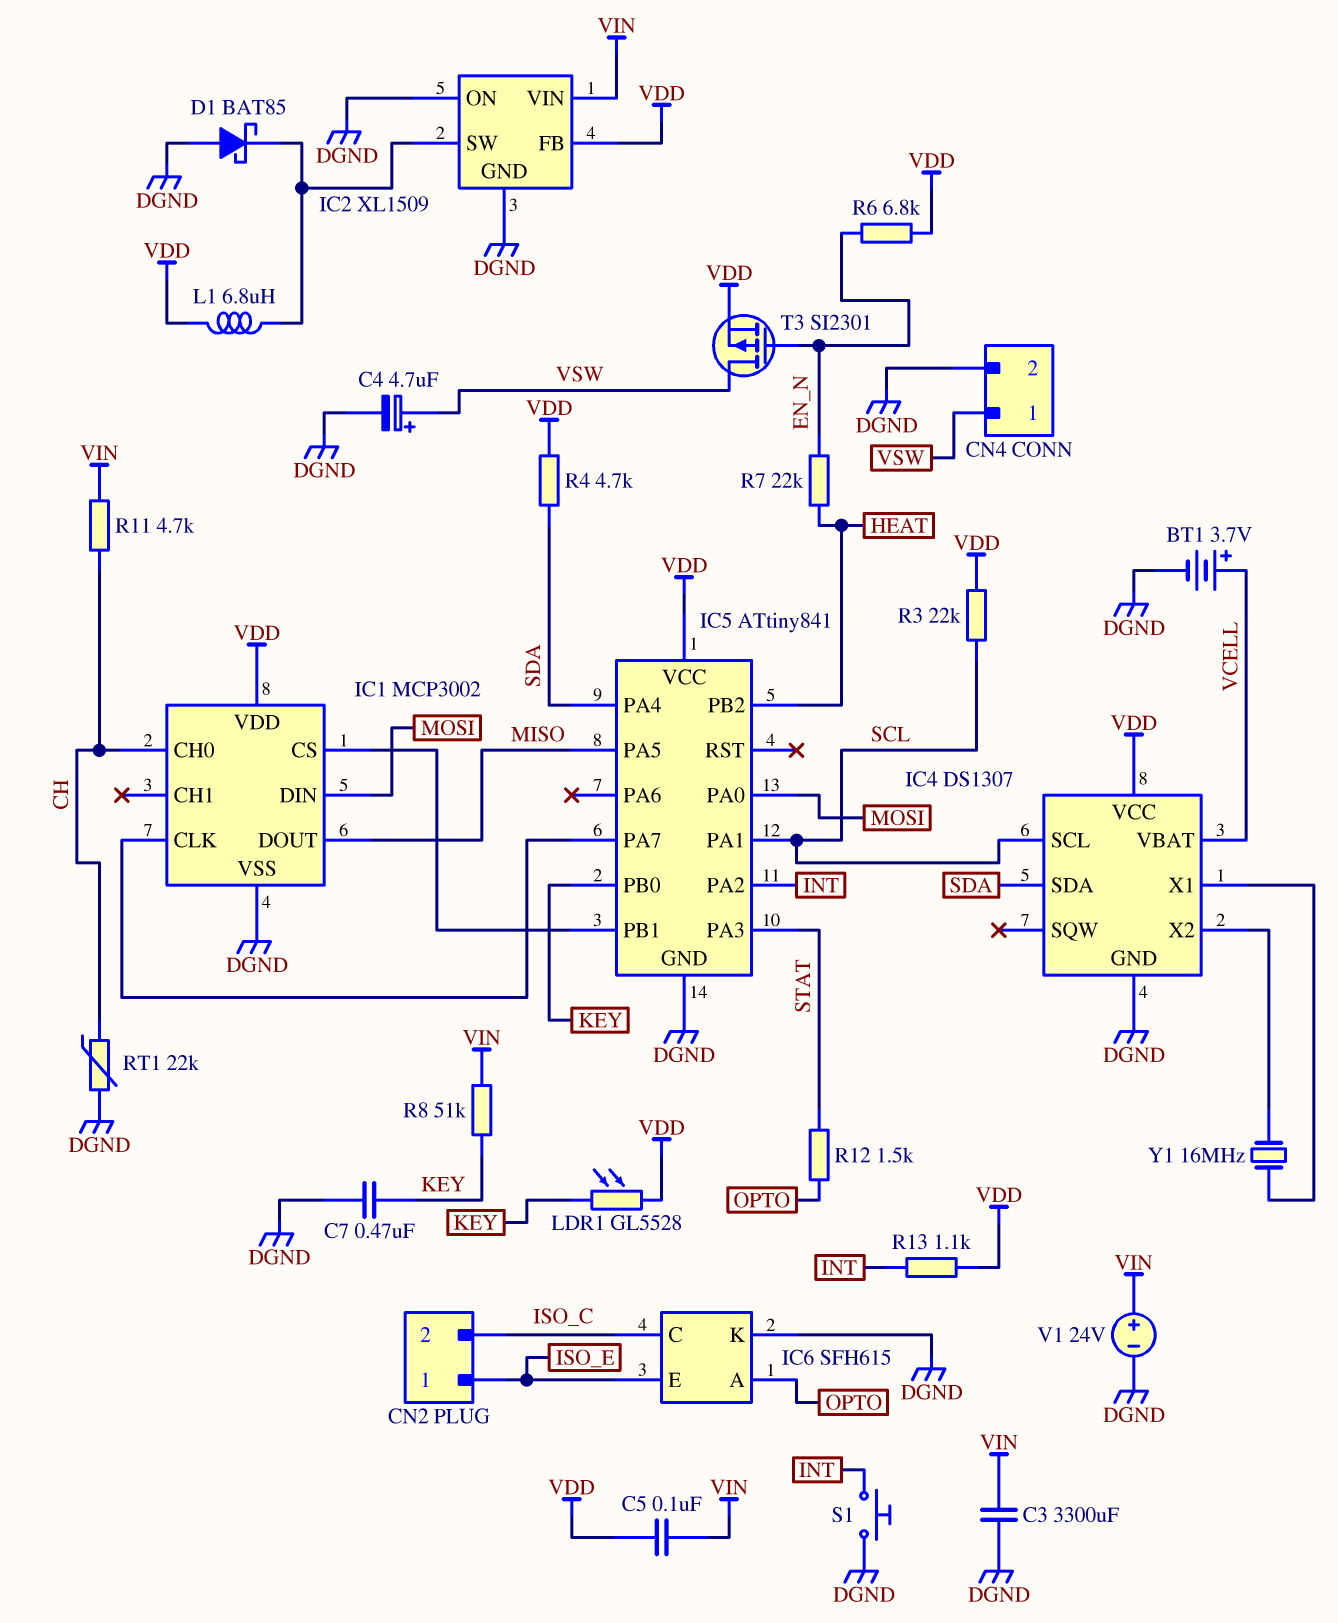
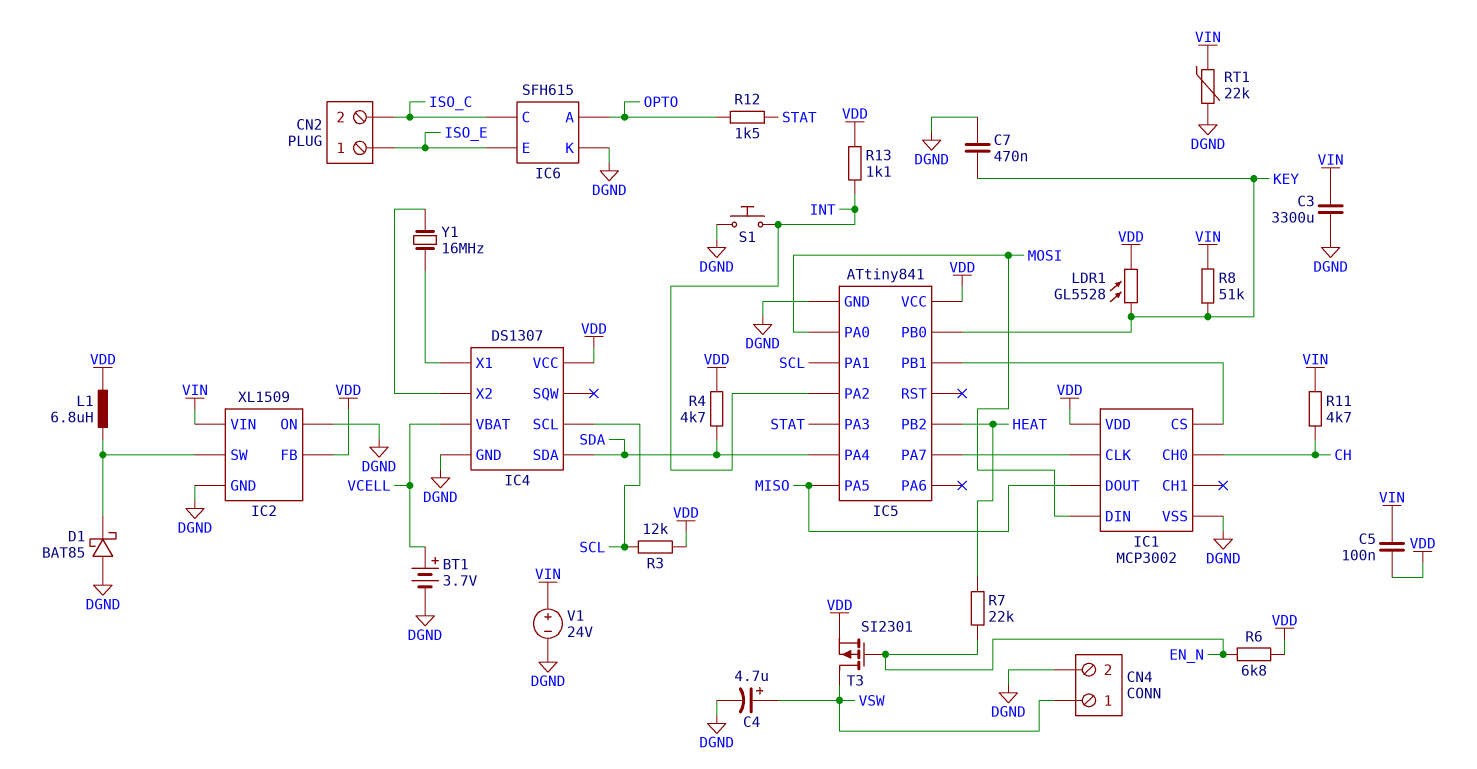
R3: 22k (SCL, VDD) -> 12k (SCL, VDD)
RT1: 22k (CH, DGND) -> 22k (DGND, VIN)

